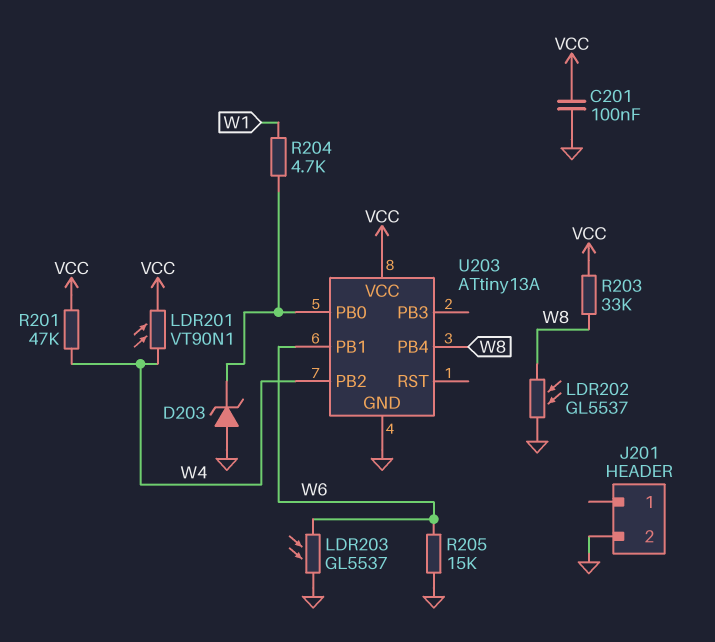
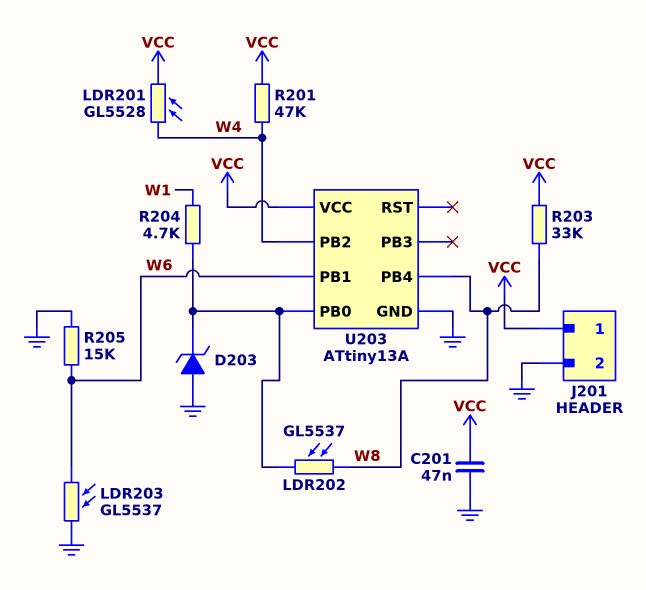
C201: 100nF (GND, VCC) -> 47nF (GND, VCC)
J201 pin 1: none -> VCC
LDR201: VT90N1 (VCC, W4) -> GL5528 (VCC, W4)
LDR202: GL5537 (GND, W8) -> GL5537 (U203/PB0, W8)

